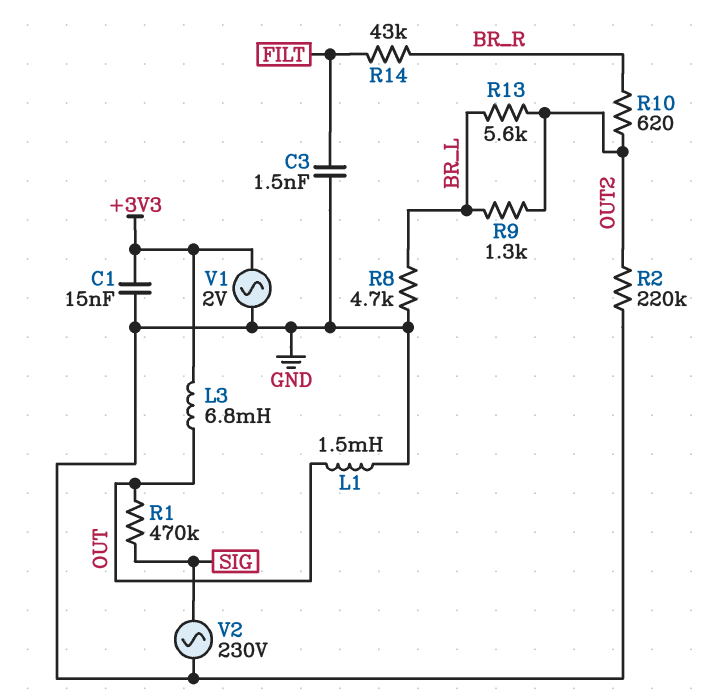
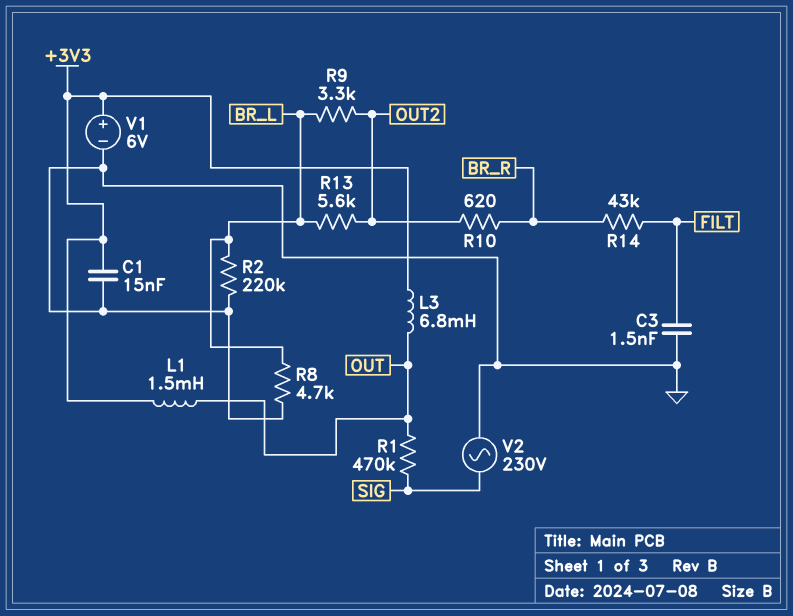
L1: 1.5mH (GND, OUT) -> 1.5mH (+3V3, OUT)
R2: 220k (GND, OUT2) -> 220k (BR_L, GND)
R9: 1.3k (BR_L, OUT2) -> 3.3k (BR_L, OUT2)
V1: AC 2V (+3V3, GND) -> 6V (plus +3V3, minus GND)

